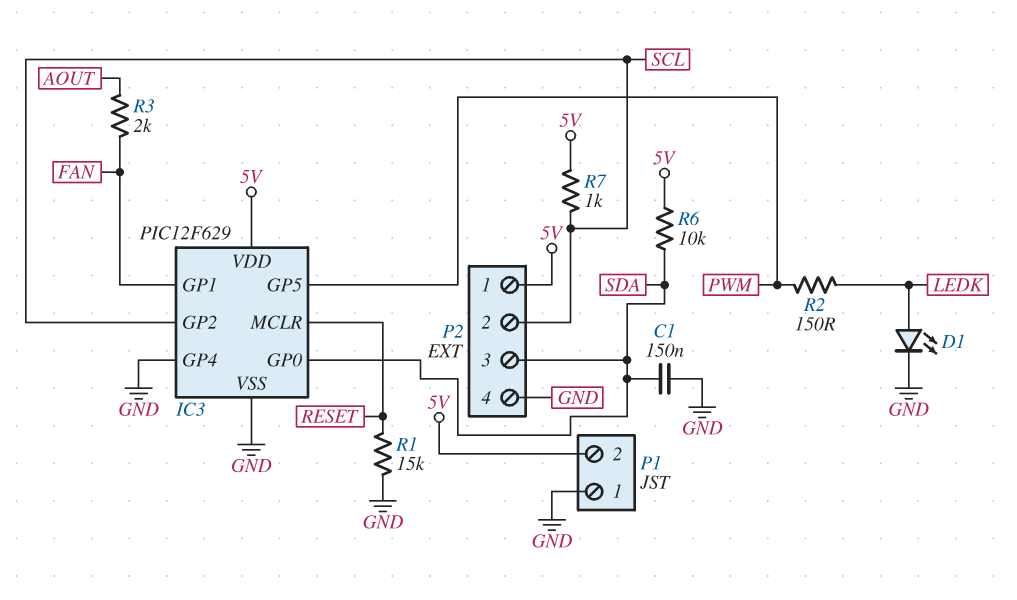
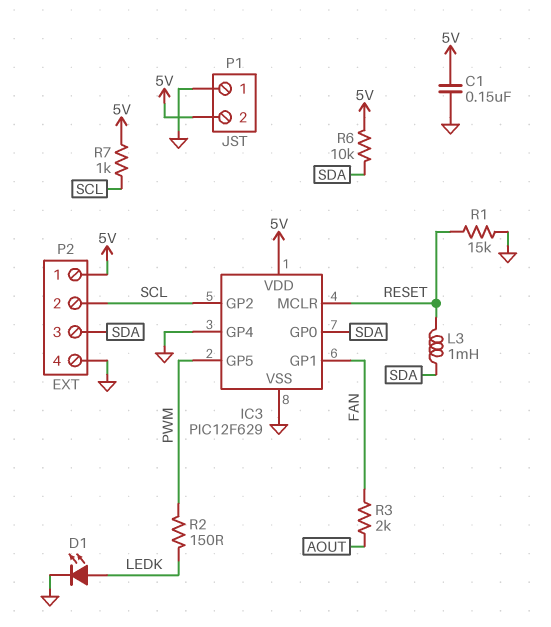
C1: 150nF (GND, SDA) -> 150nF (5V, GND)
L3: none -> 1mH (RESET, SDA)

